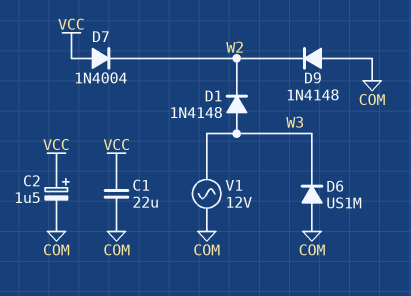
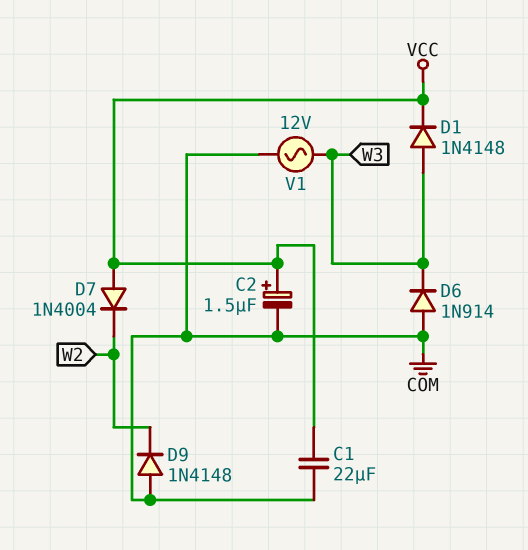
D1: diode 1N4148 (A W3, K W2) -> diode 1N4148 (A W3, K VCC)
D6: diode US1M (A COM, K W3) -> diode 1N914 (A COM, K W3)

